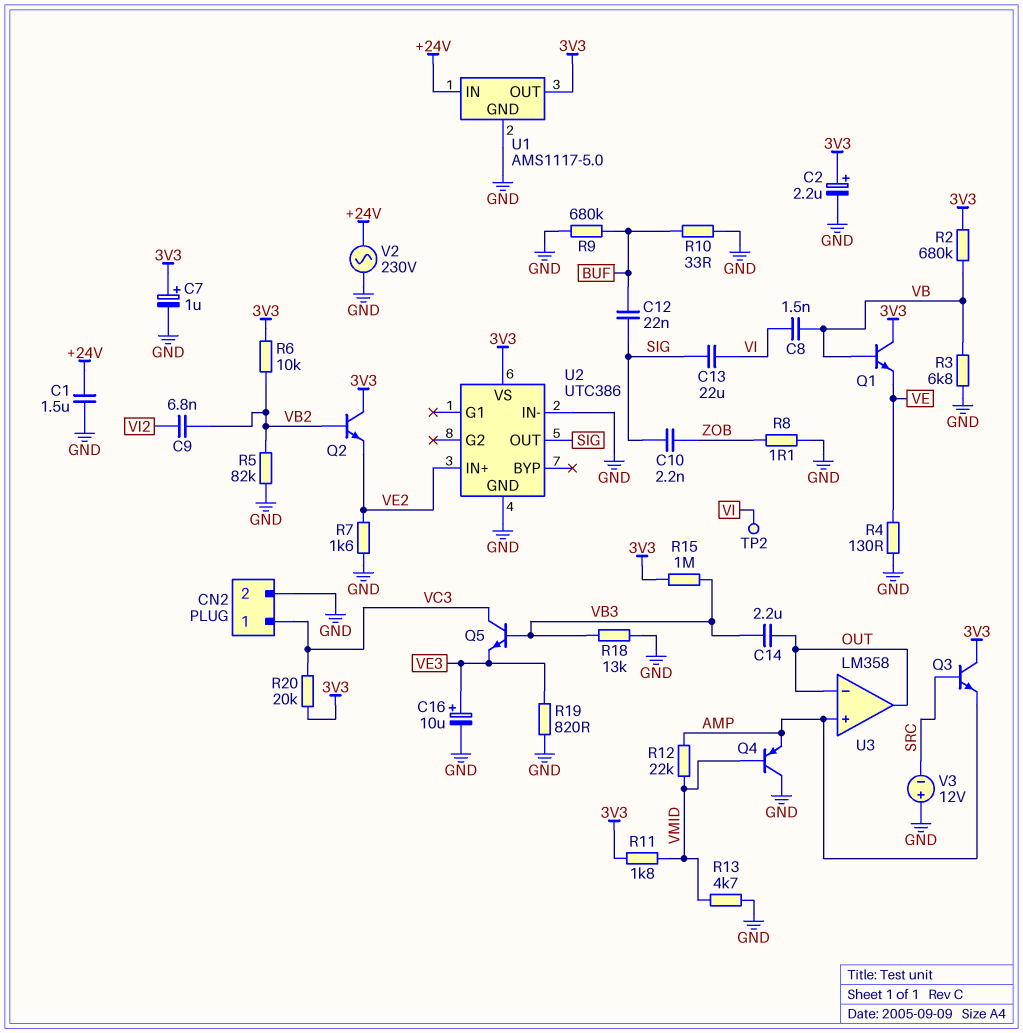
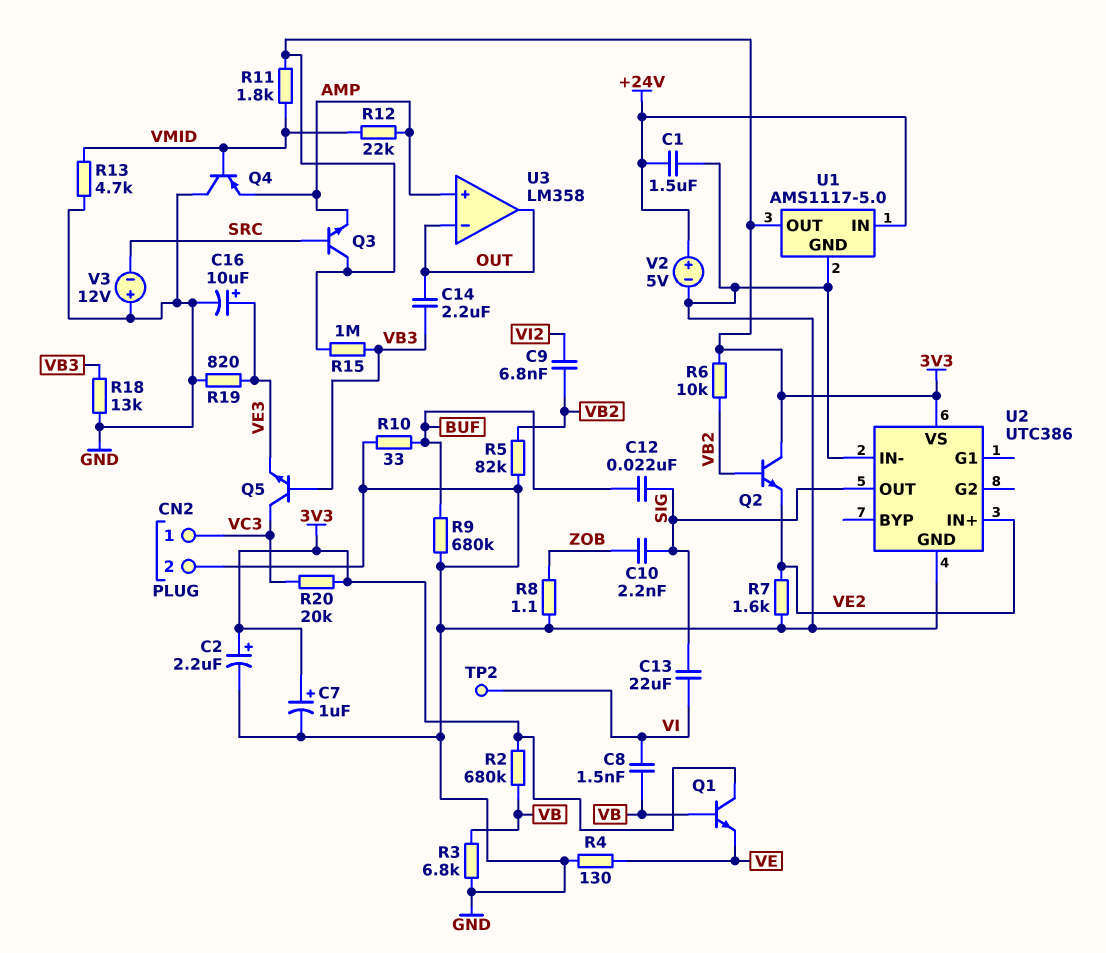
V2: AC 230V (+24V, GND) -> 5V (plus +24V, minus GND)

